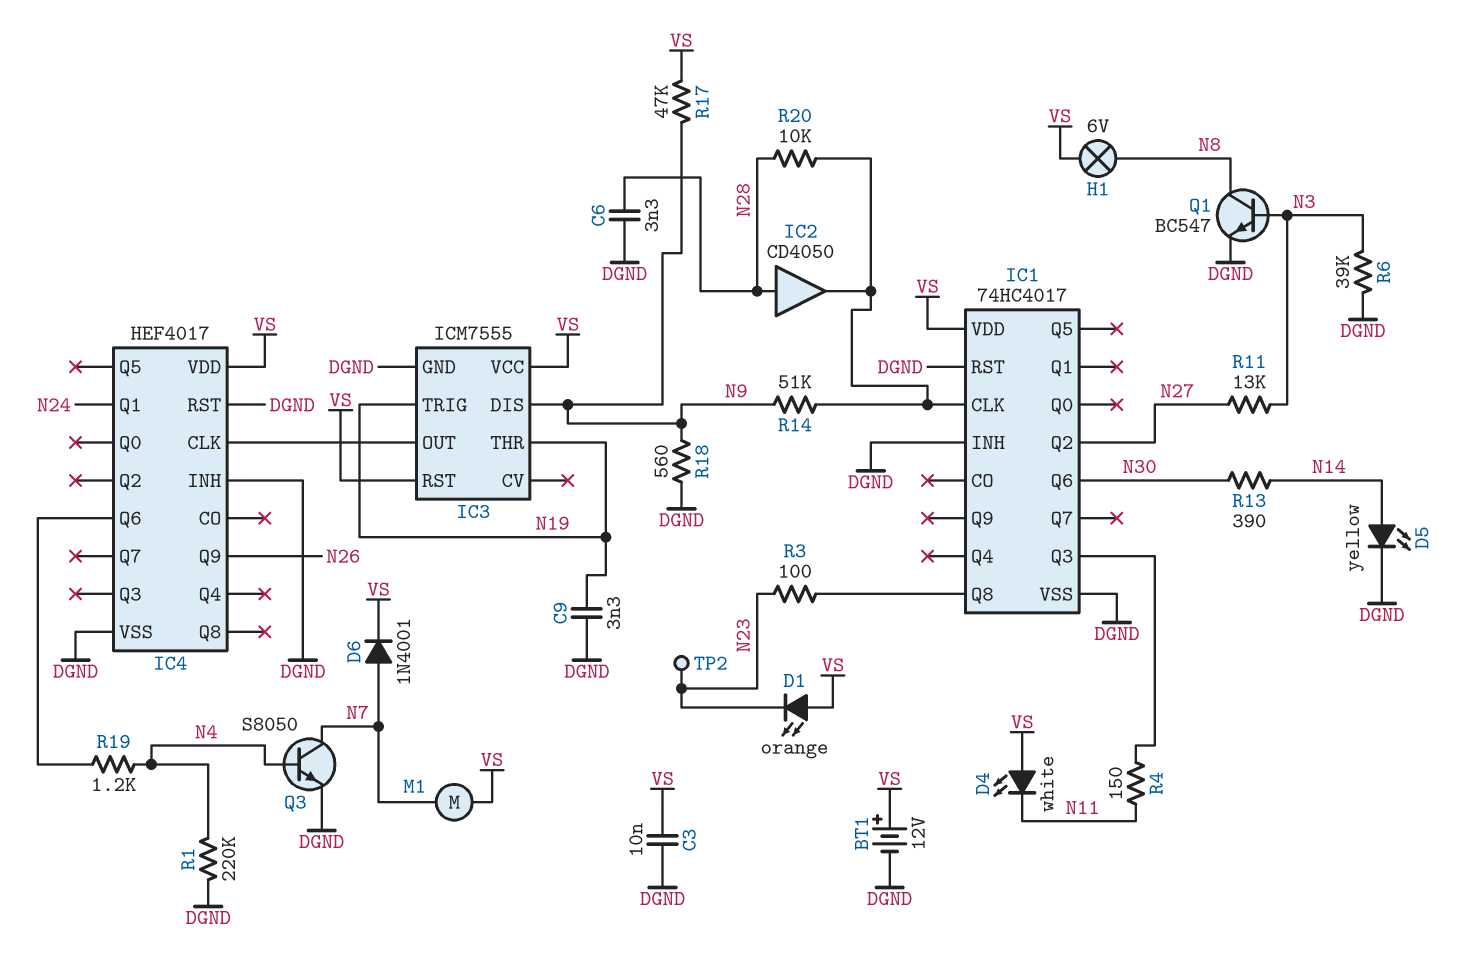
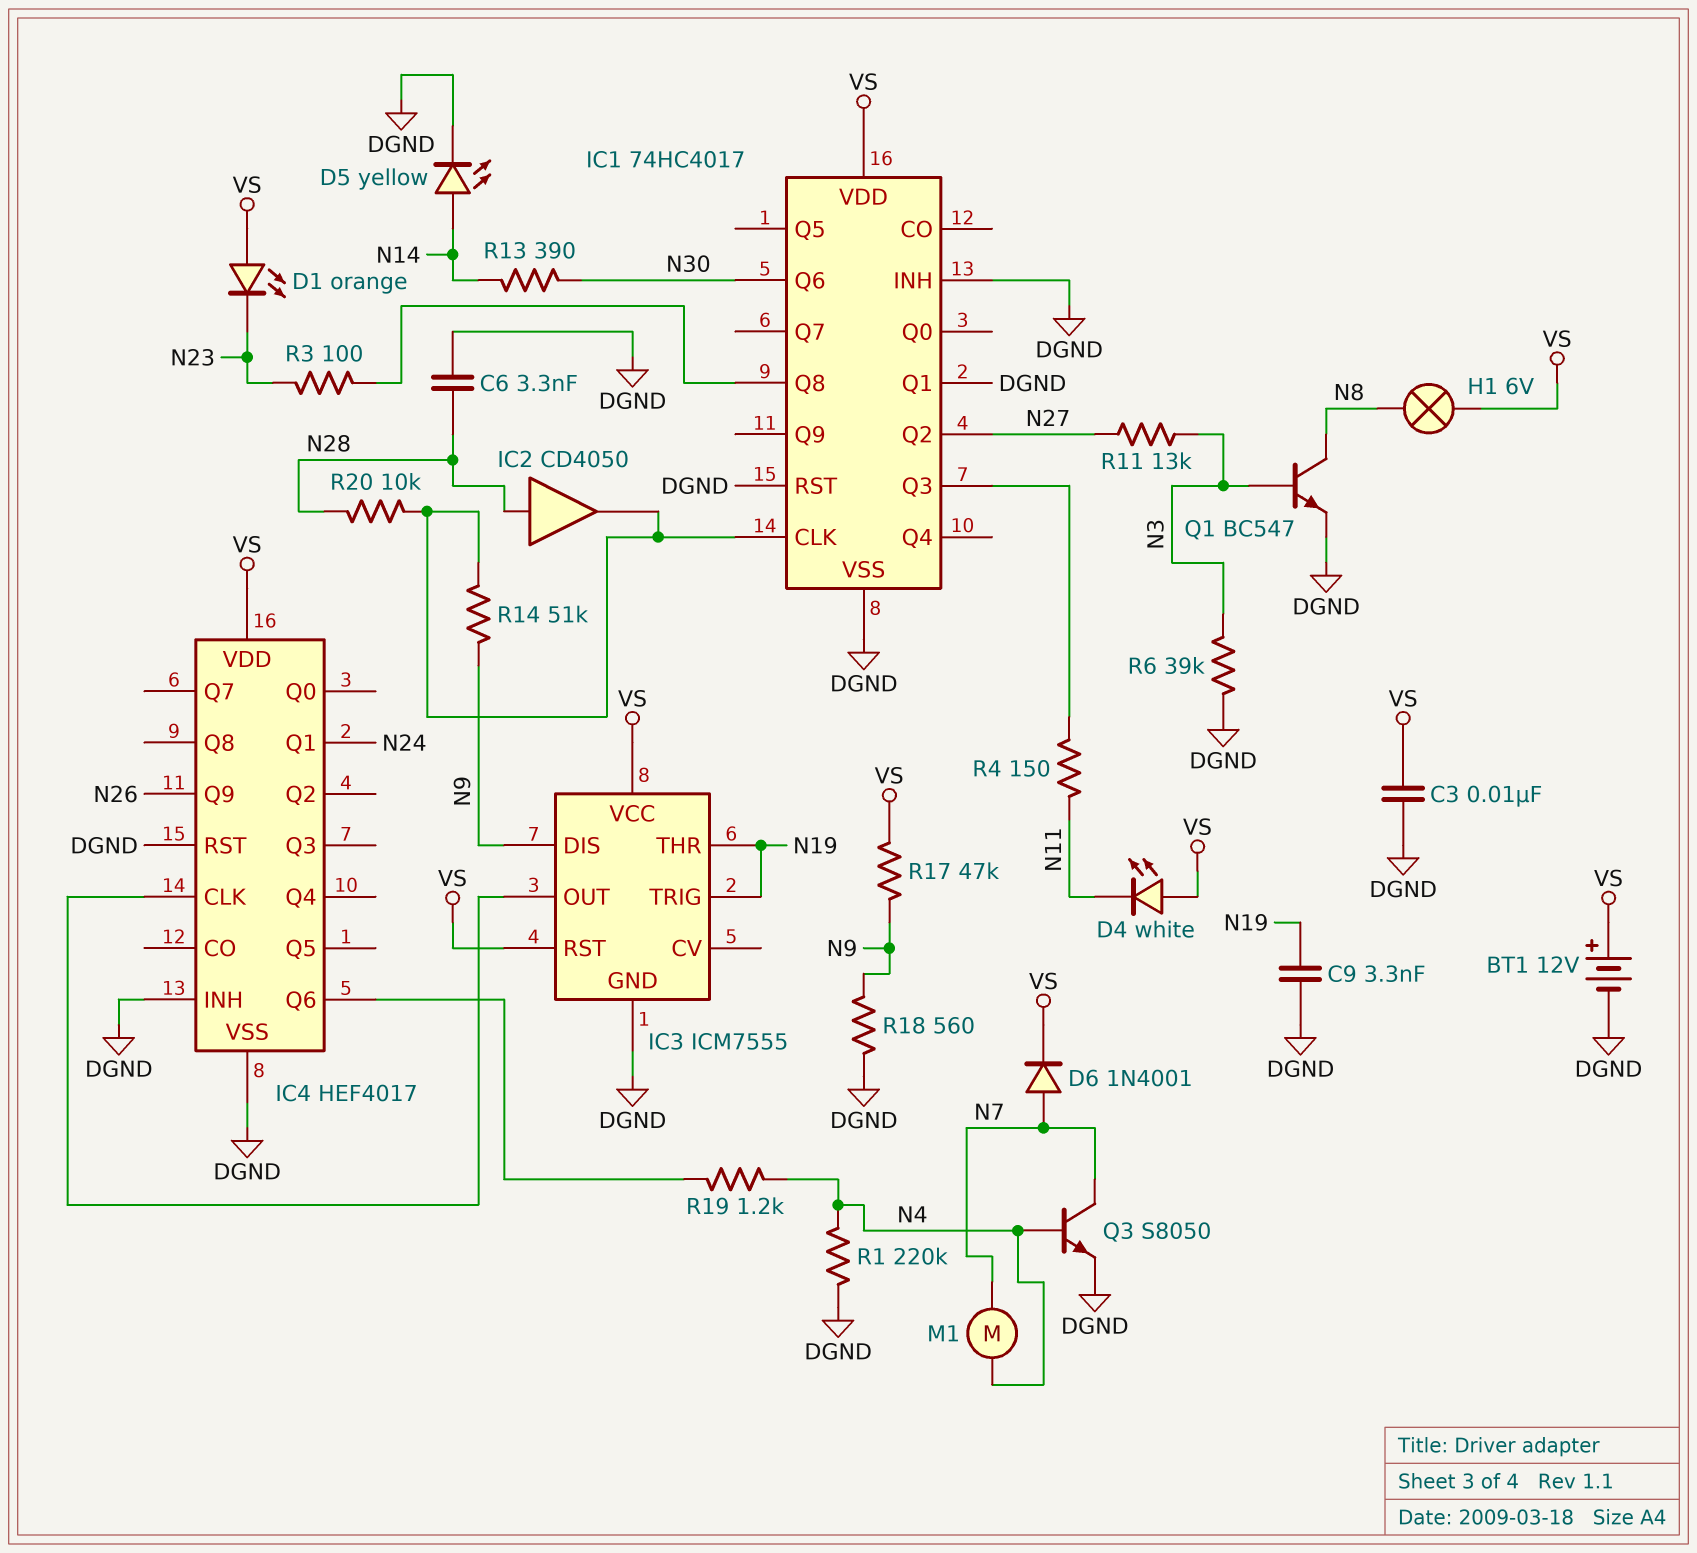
IC1 pin Q1: none -> DGND
M1: motor (N7, VS) -> motor (N4, N7)
TP2: test point (N23) -> none

